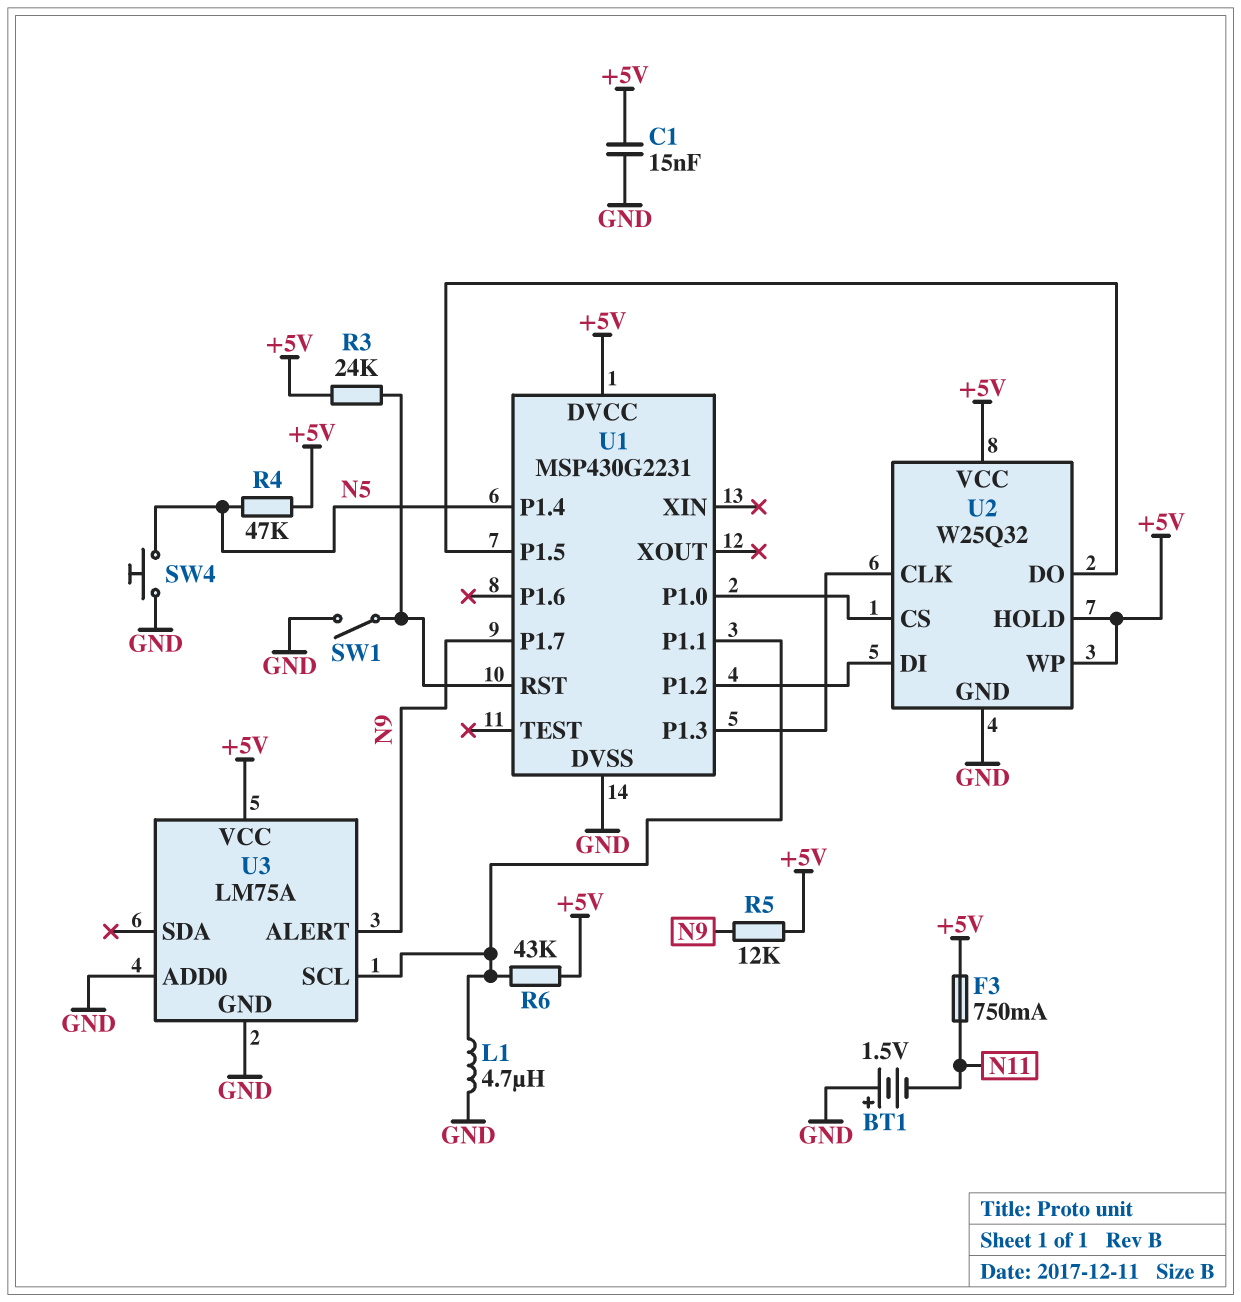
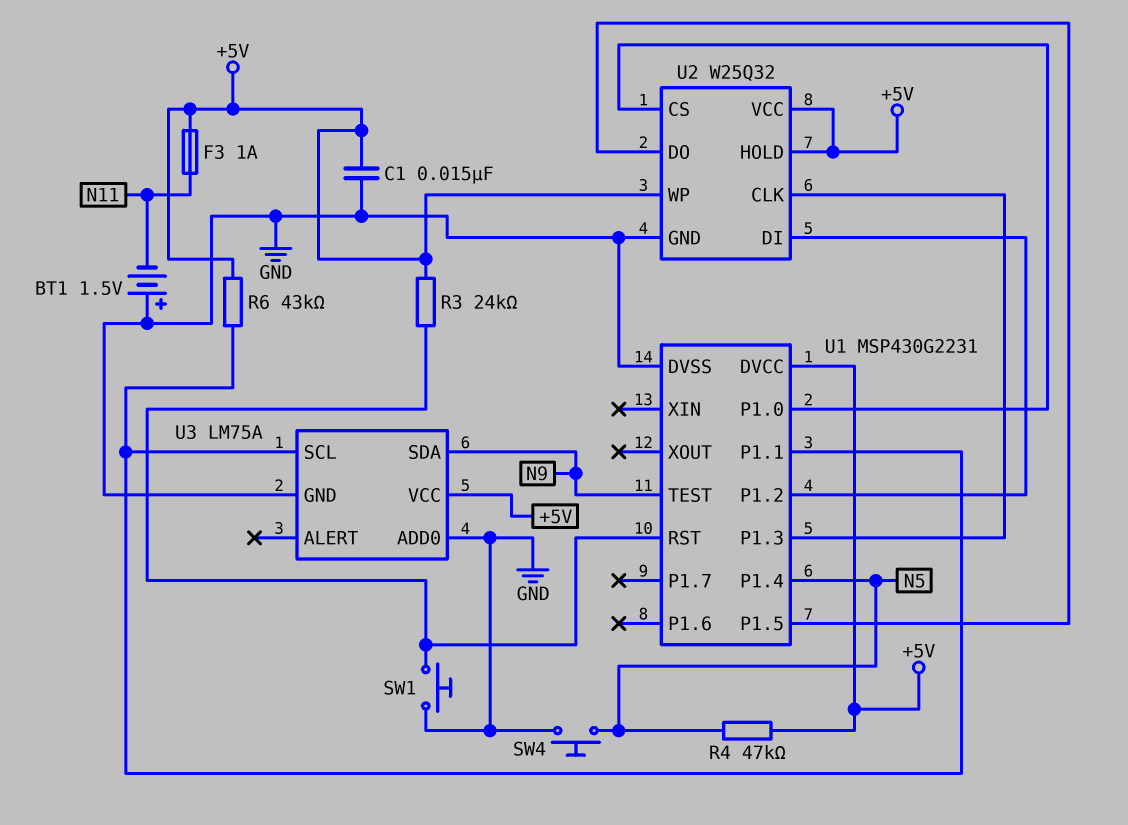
F3: 750mA (+5V, N11) -> 1A (+5V, N11)
L1: 4.7uH (GND, U1/P1.1) -> none
R5: 12k (+5V, N9) -> none
SW1: switch (GND, U1/RST) -> button (GND, U1/RST)
U1 pin P1.7: N9 -> none
U1 pin TEST: none -> N9
U3 pin ALERT: N9 -> none
U3 pin SDA: none -> N9

